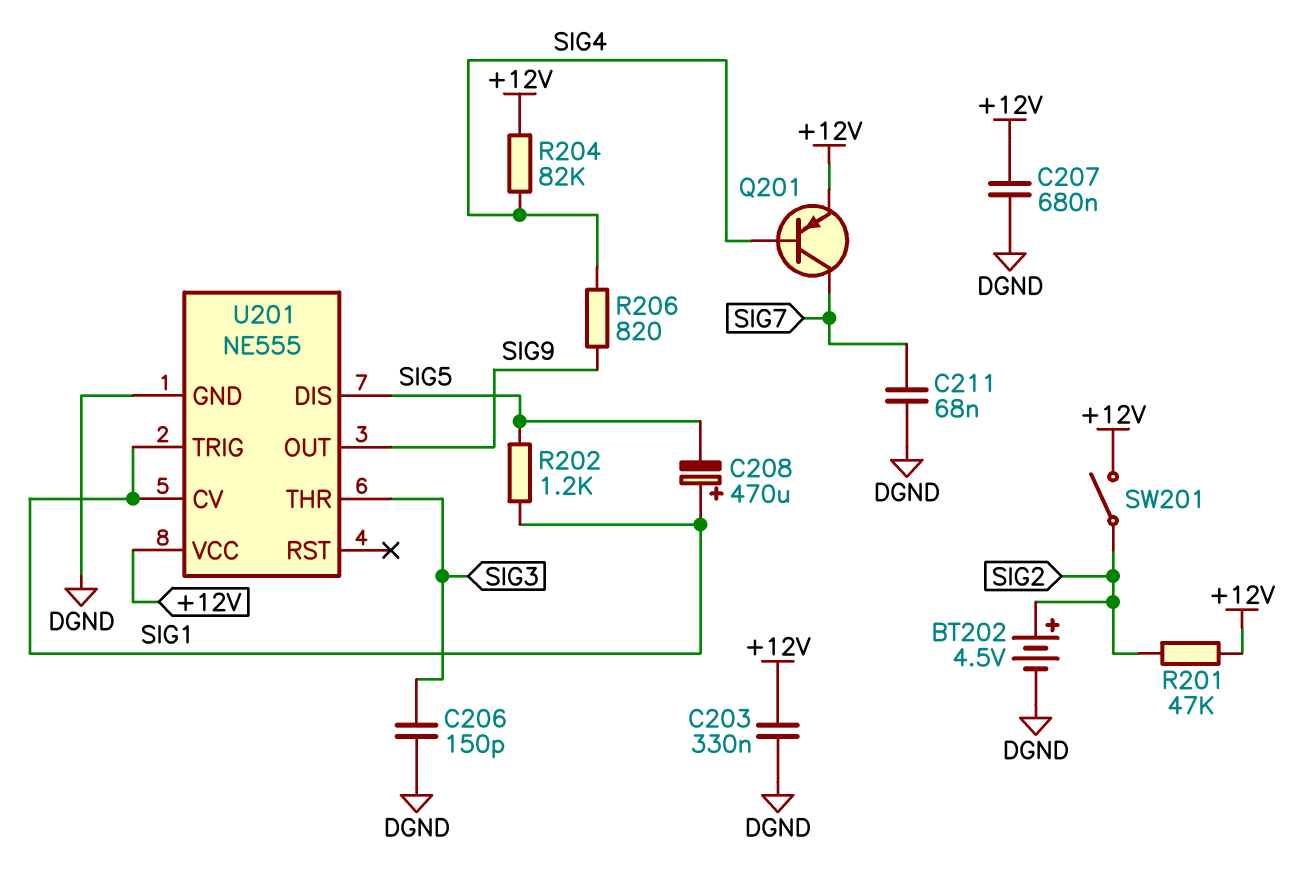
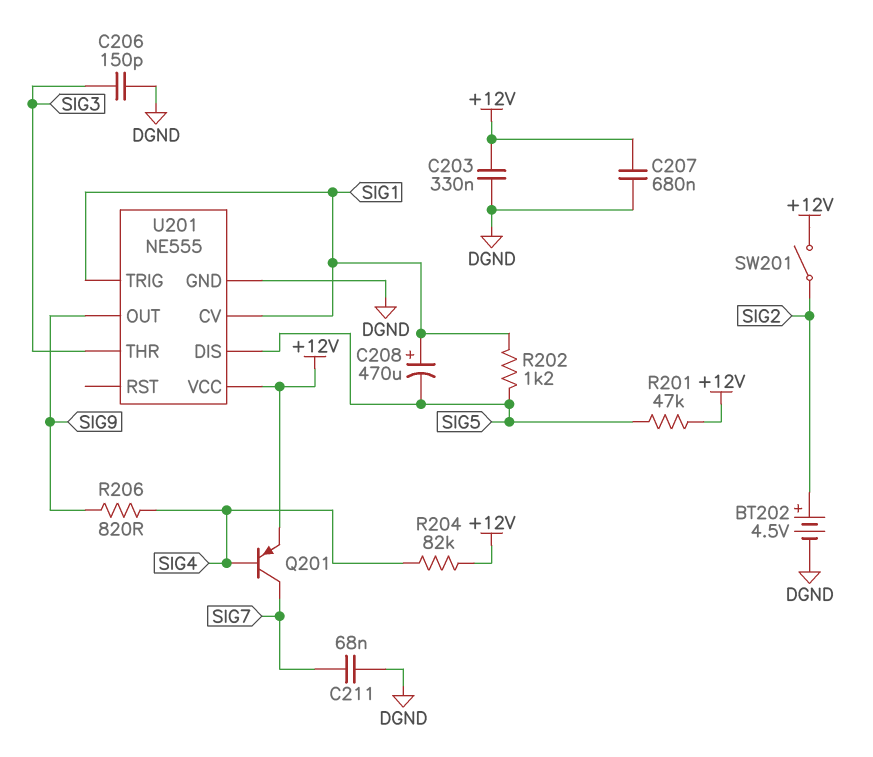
R201: 47k (+12V, SIG2) -> 47k (+12V, SIG5)

